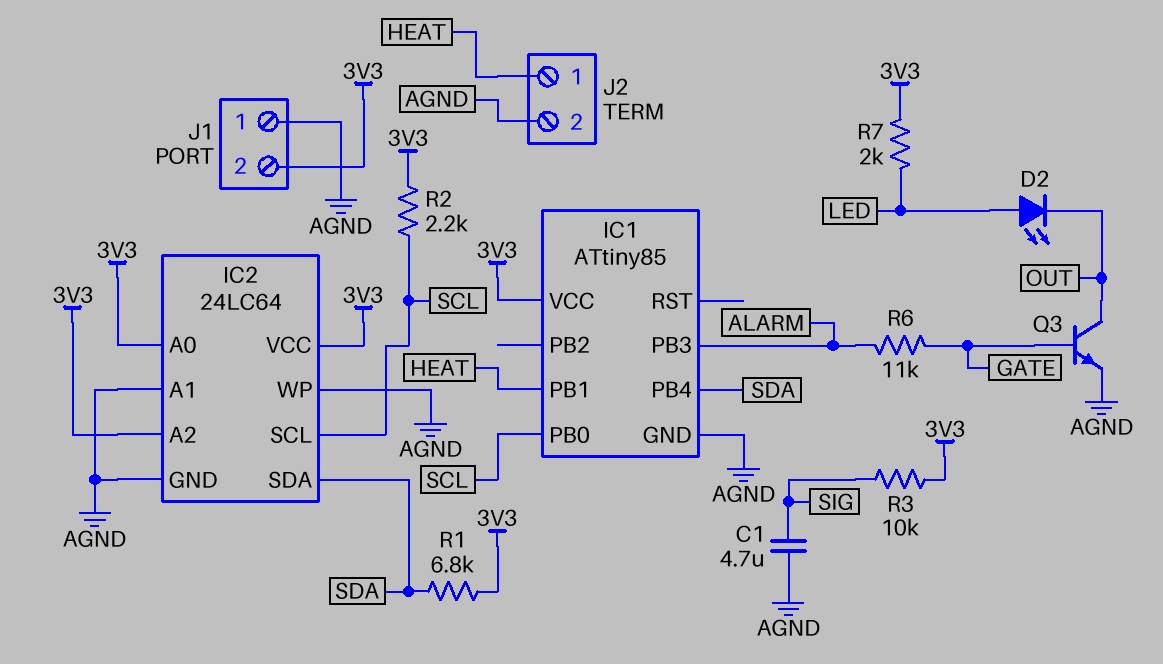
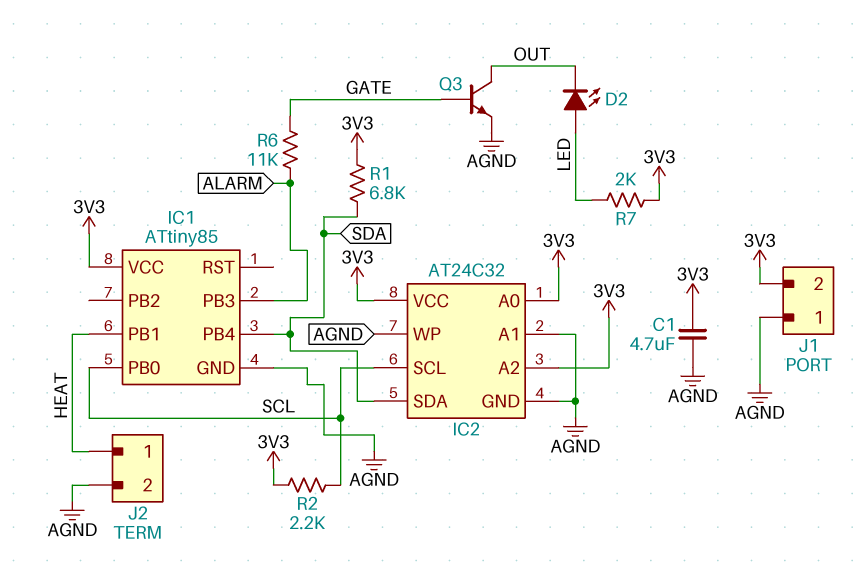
C1: 4.7uF (AGND, SIG) -> 4.7uF (3V3, AGND)
IC2: 24LC64 -> AT24C32
R3: 10k (3V3, SIG) -> none

